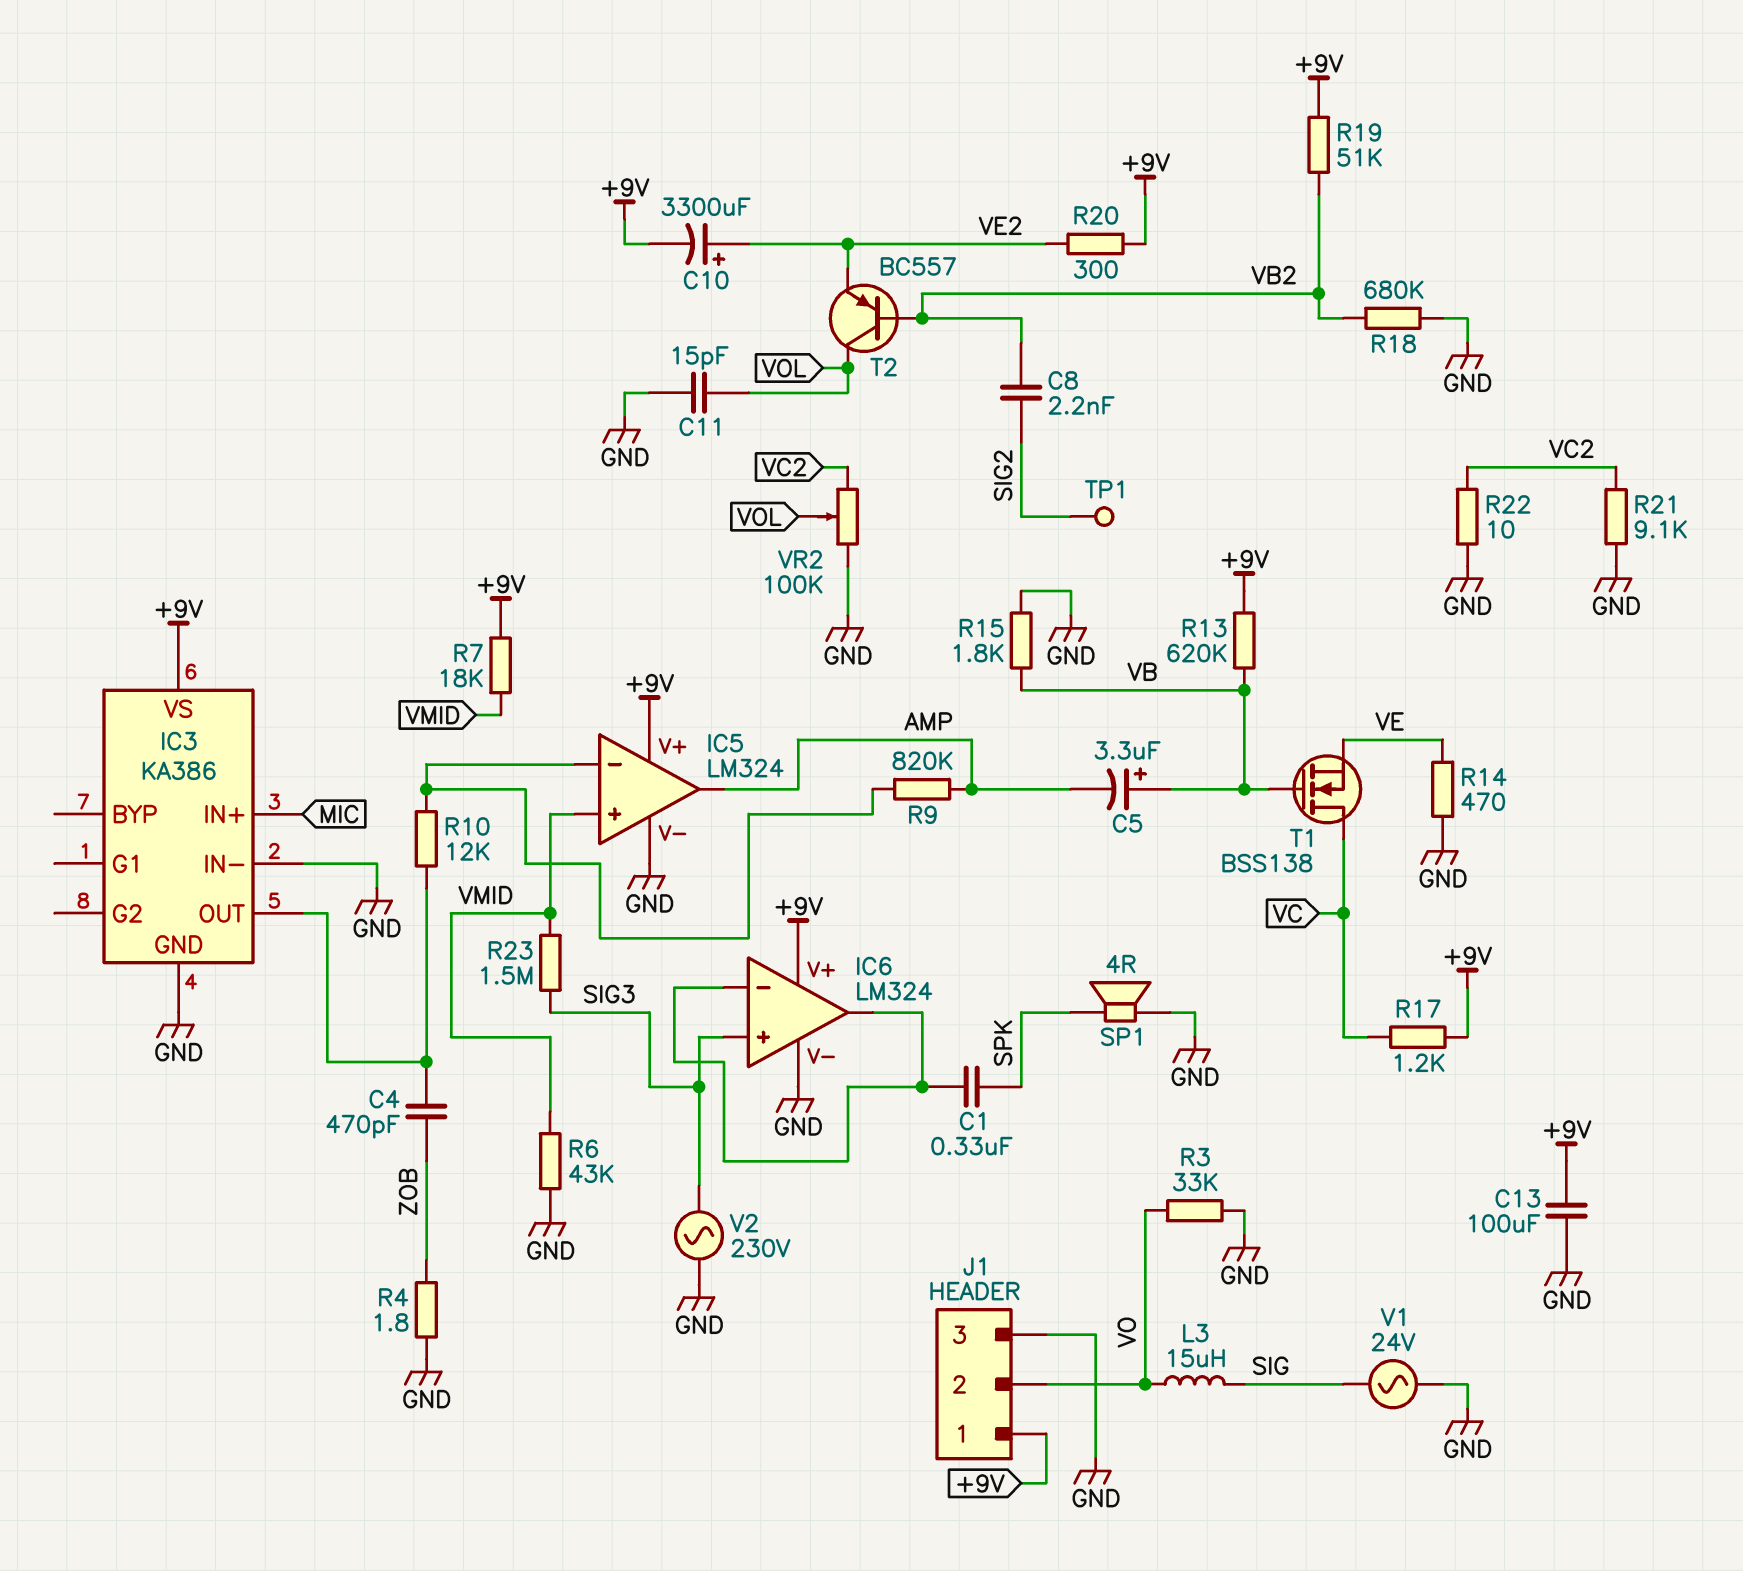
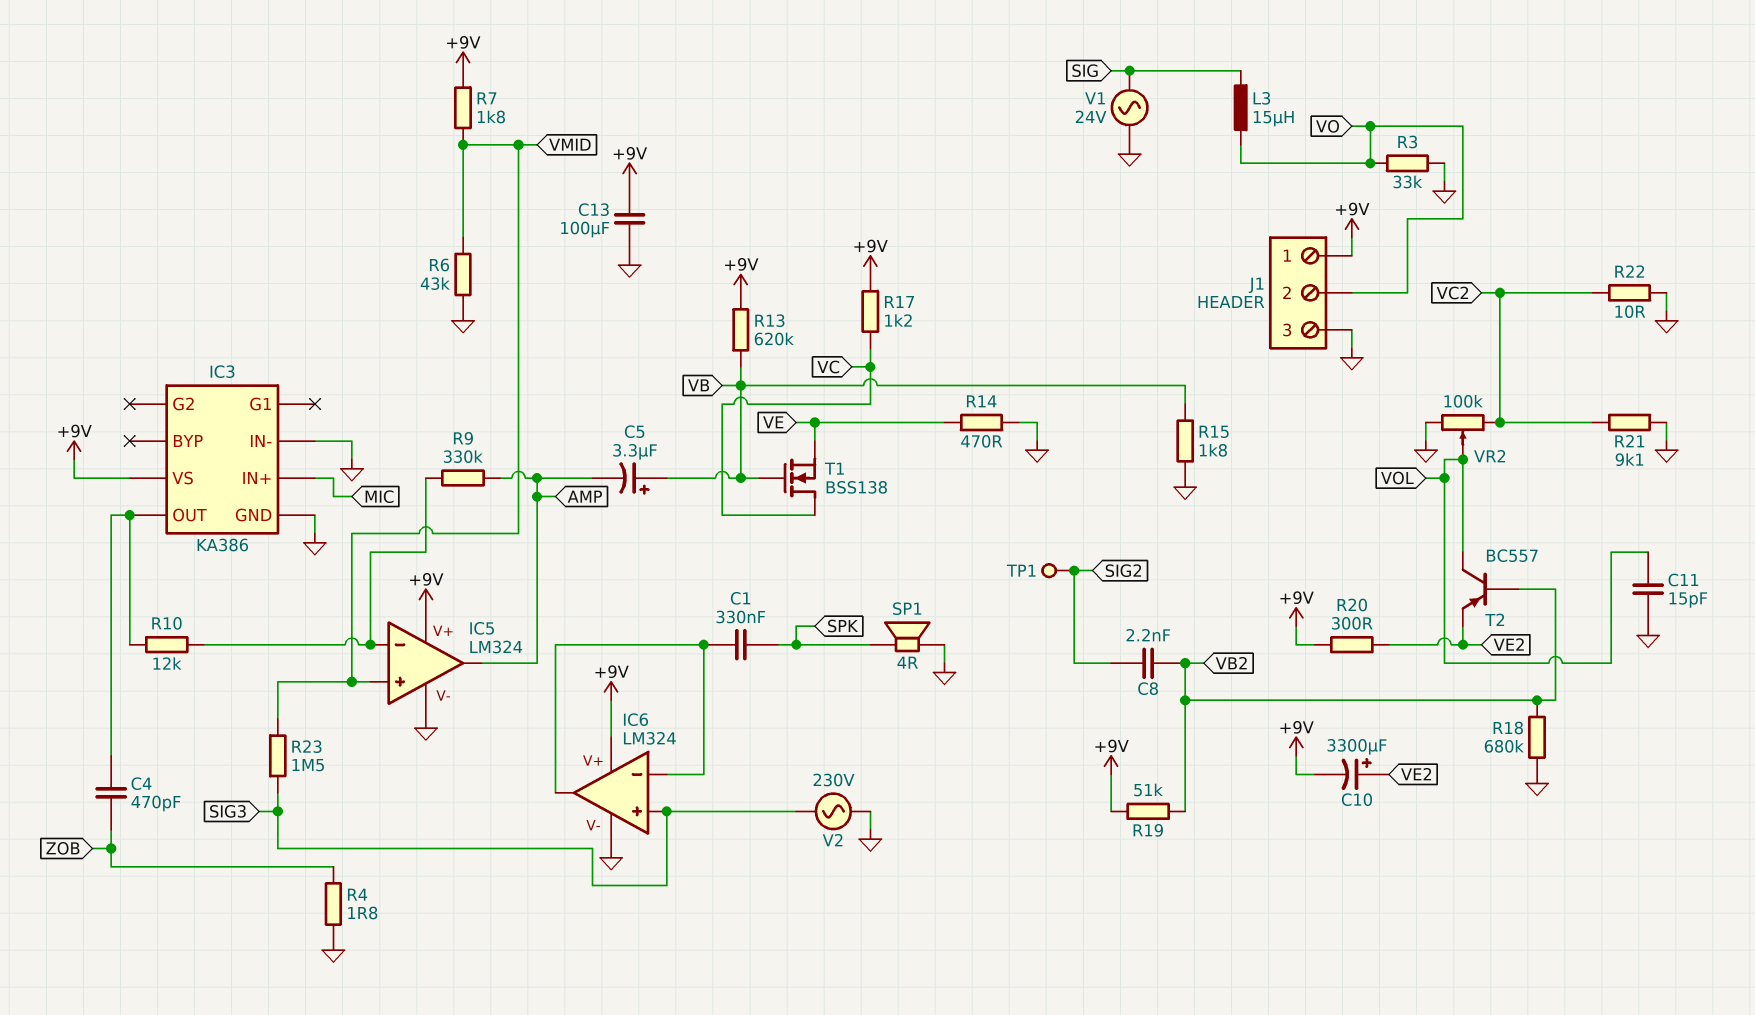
R7: 18k (+9V, VMID) -> 1.8k (+9V, VMID)
R9: 820k (AMP, IC5/in-) -> 330k (AMP, IC5/in-)

